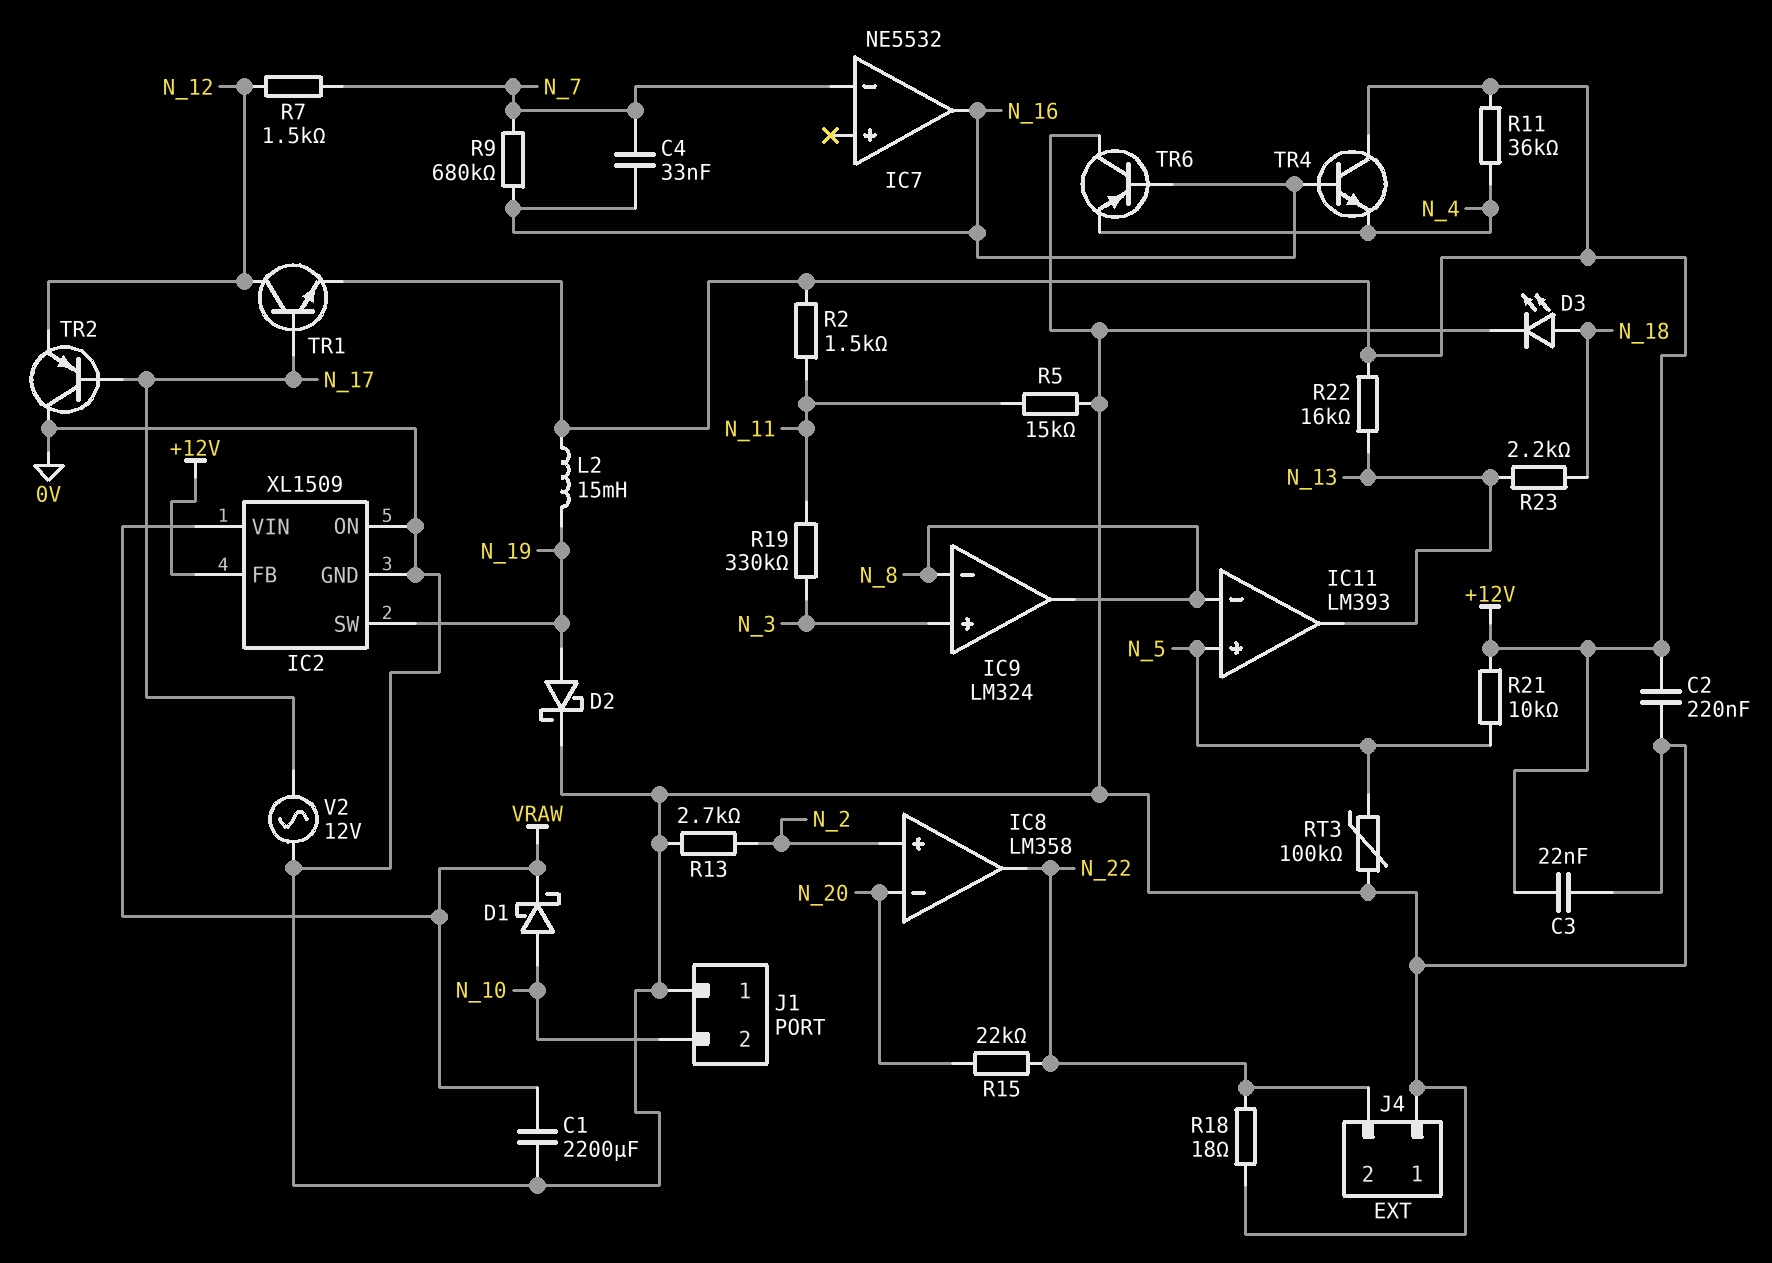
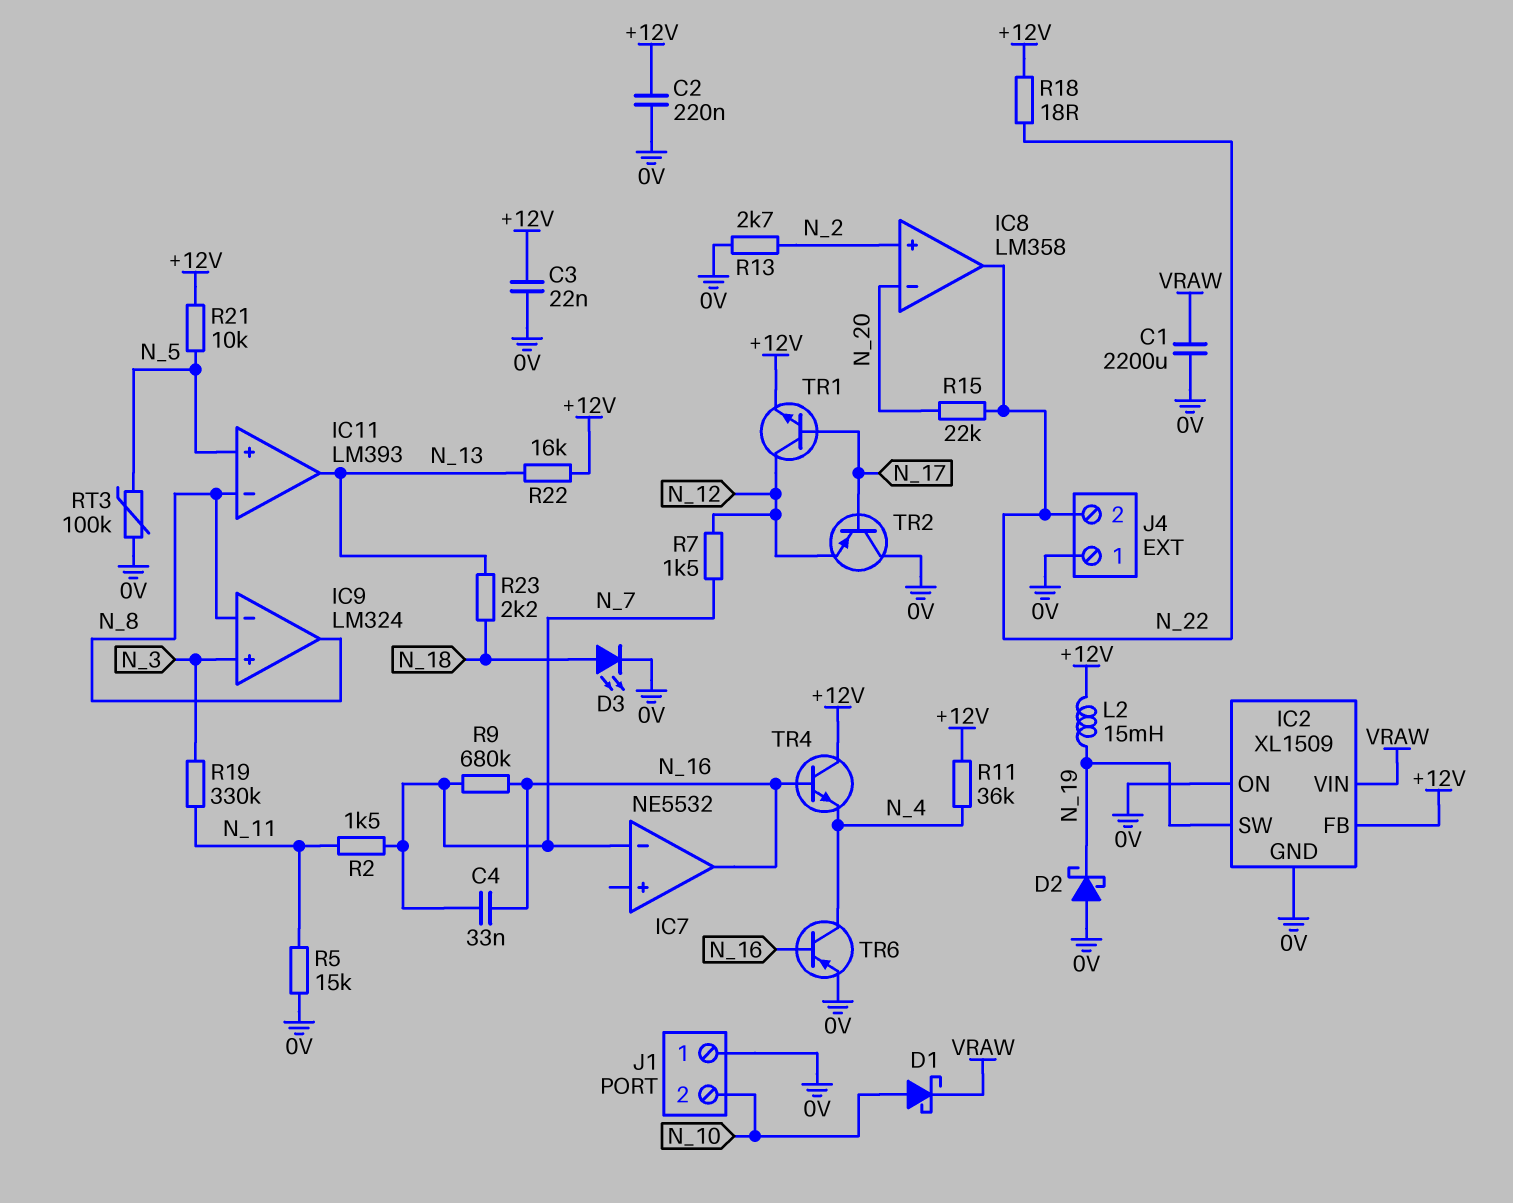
D2: schottky (A N_19, K 0V) -> schottky (A 0V, K N_19)
R2: 1.5k (+12V, N_11) -> 1.5k (N_7, N_11)
R18: 18 (0V, N_22) -> 18 (+12V, N_22)
TR6: PNP (B N_16, C 0V, E N_4) -> PNP (B N_16, C N_4, E 0V)
V2: AC 12V (0V, N_17) -> none

